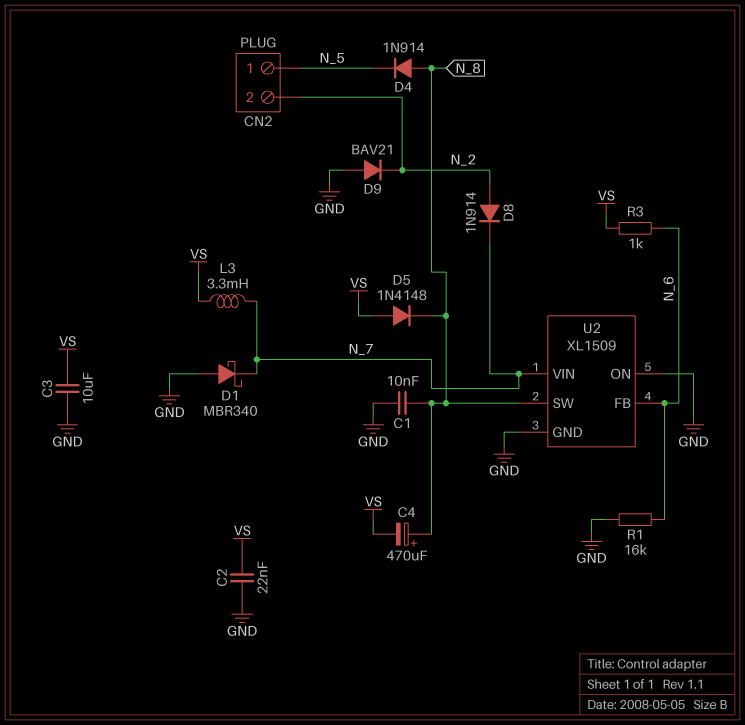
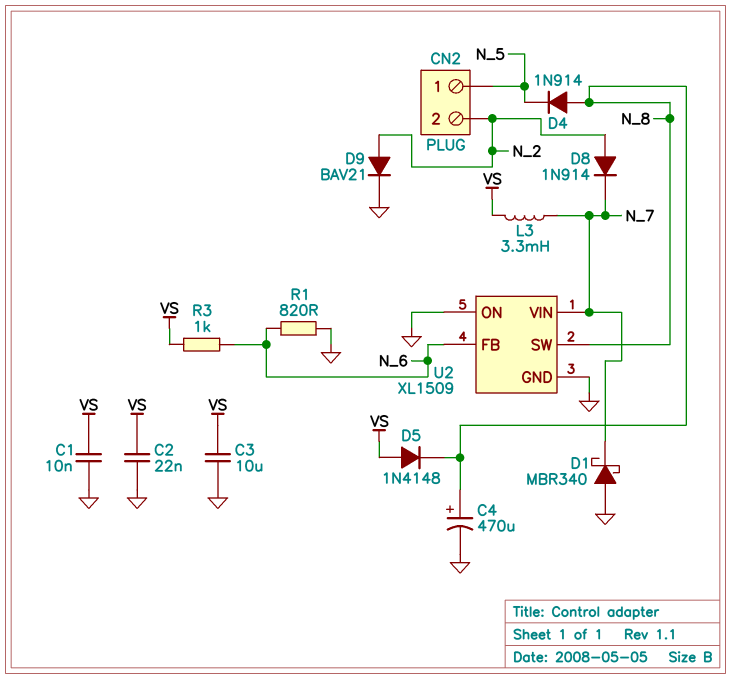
C1: 10nF (GND, N_8) -> 10nF (GND, VS)
C4: 470uF (plus N_8, minus VS) -> 470uF (plus N_8, minus GND)
D9: diode BAV21 (A GND, K N_2) -> diode BAV21 (A N_2, K GND)
R1: 16k (GND, N_6) -> 820 (GND, N_6)

